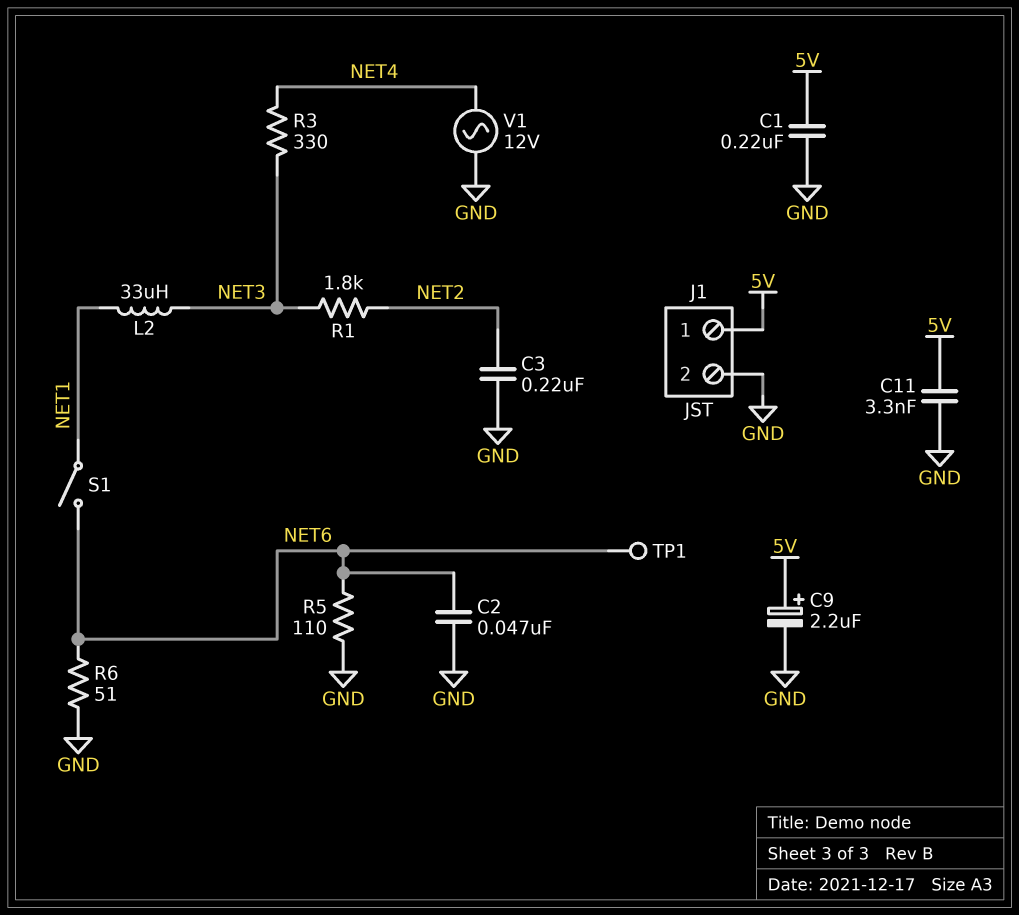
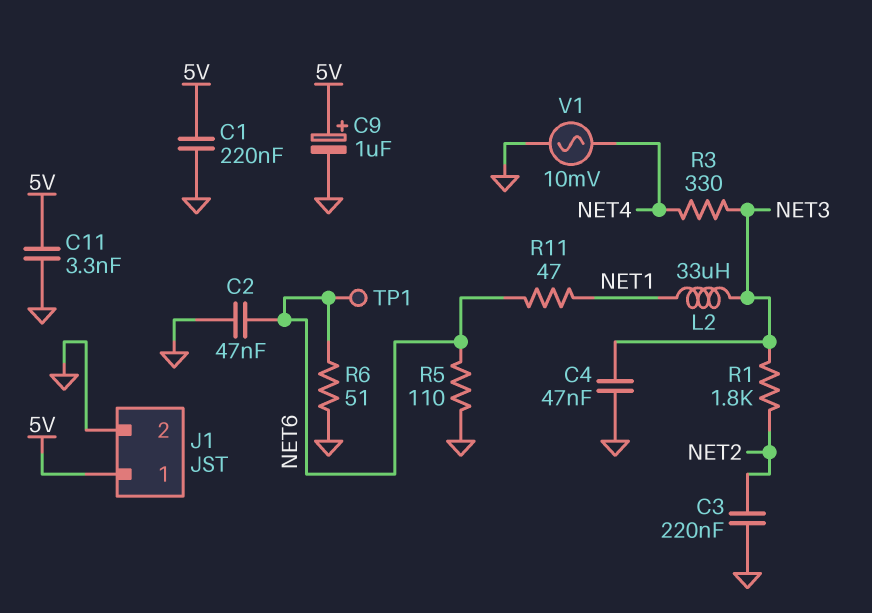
C4: none -> 47nF (GND, NET3)
C9: 2.2uF (plus 5V, minus GND) -> 1uF (plus 5V, minus GND)
R11: none -> 47 (NET1, NET6)
S1: switch (NET1, NET6) -> none
V1: AC 12V (GND, NET4) -> AC 10mV (GND, NET4)

